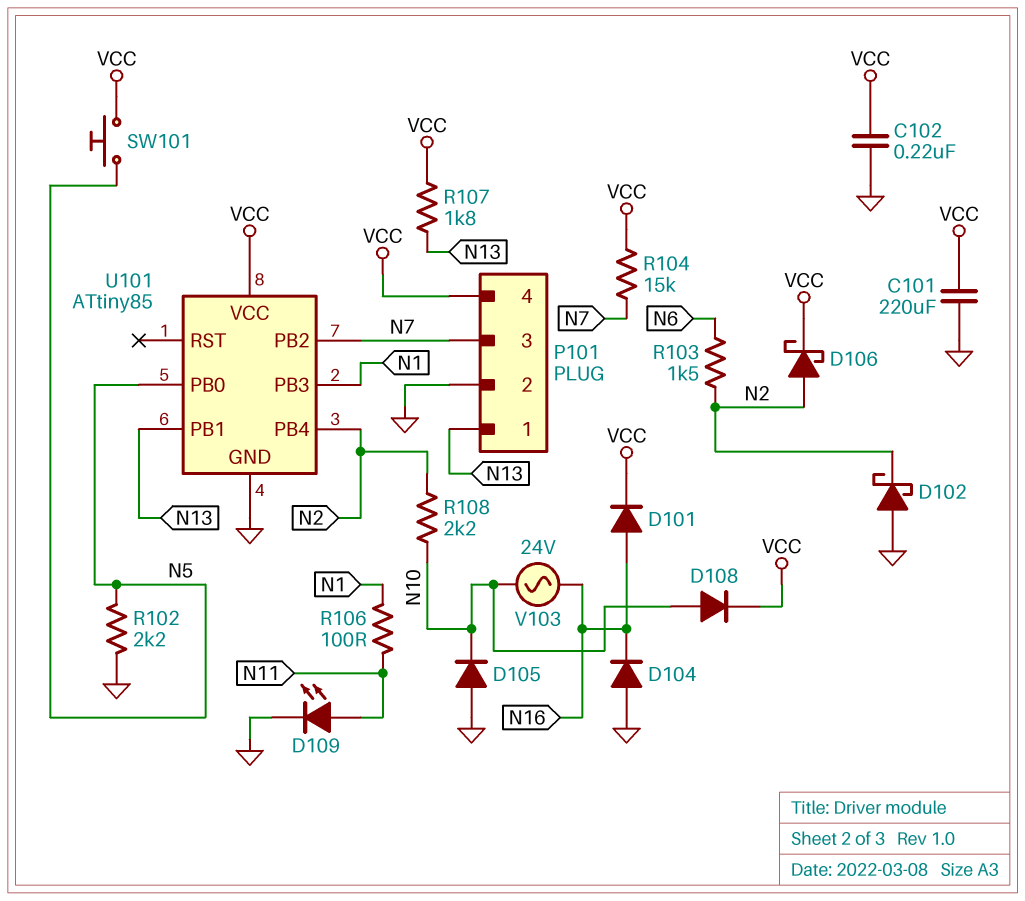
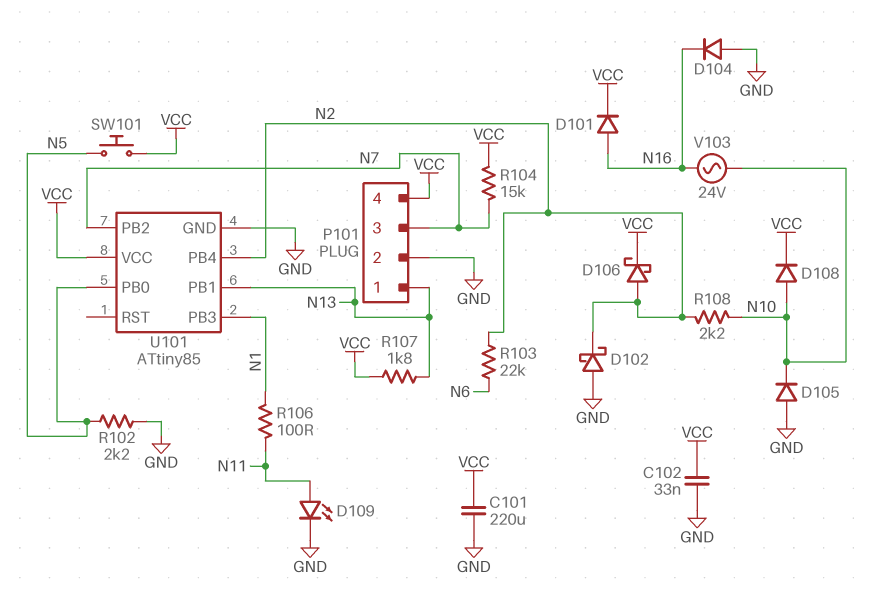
C102: 220nF (GND, VCC) -> 33nF (GND, VCC)
R103: 1.5k (N2, N6) -> 22k (N2, N6)

